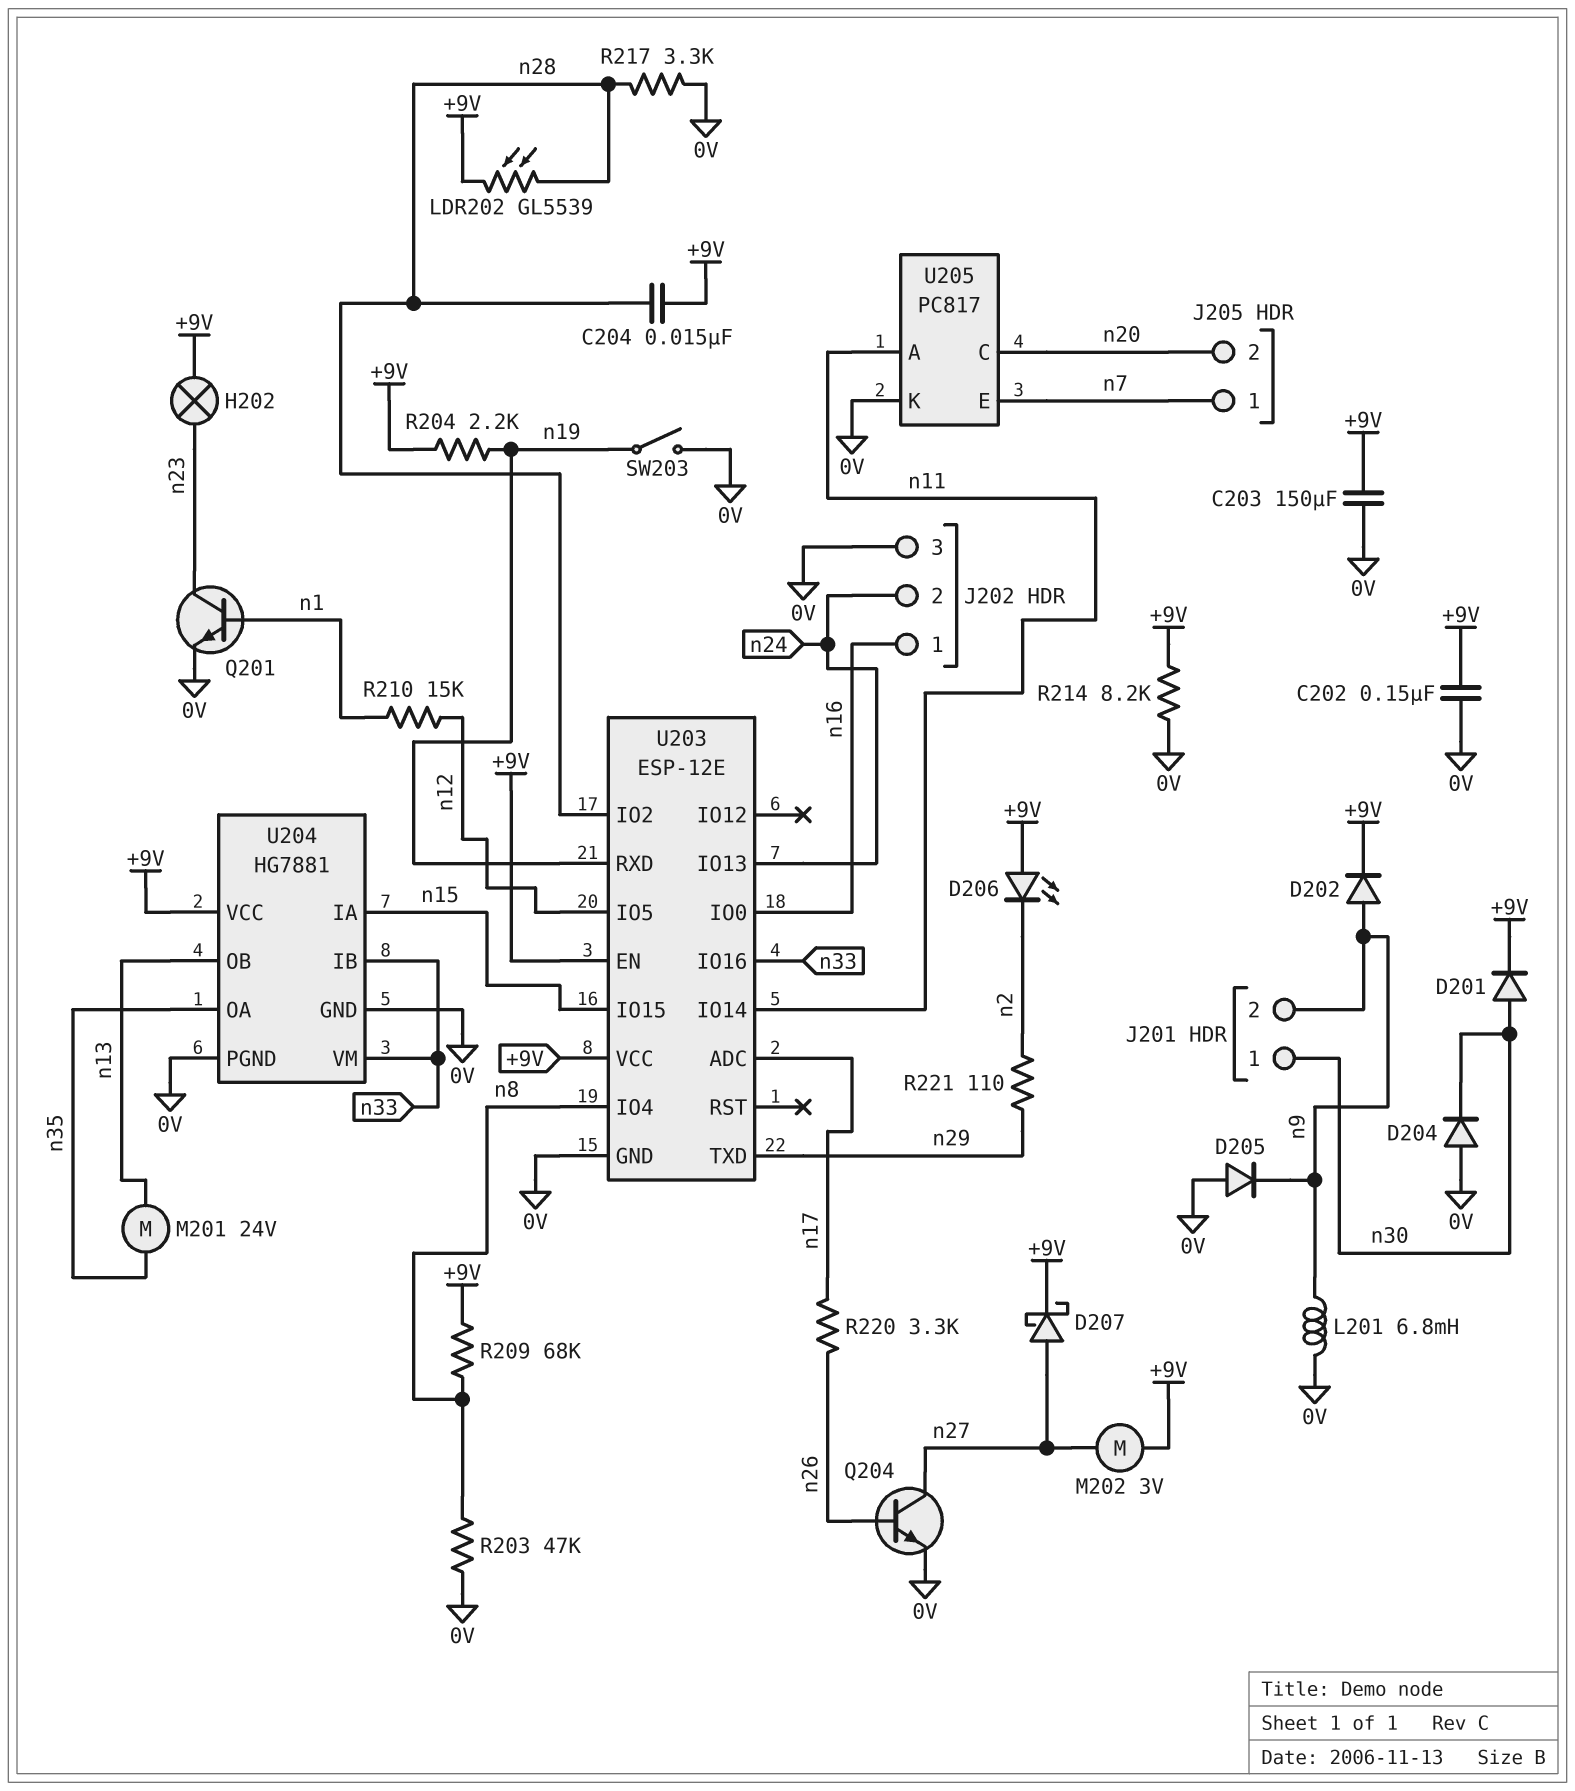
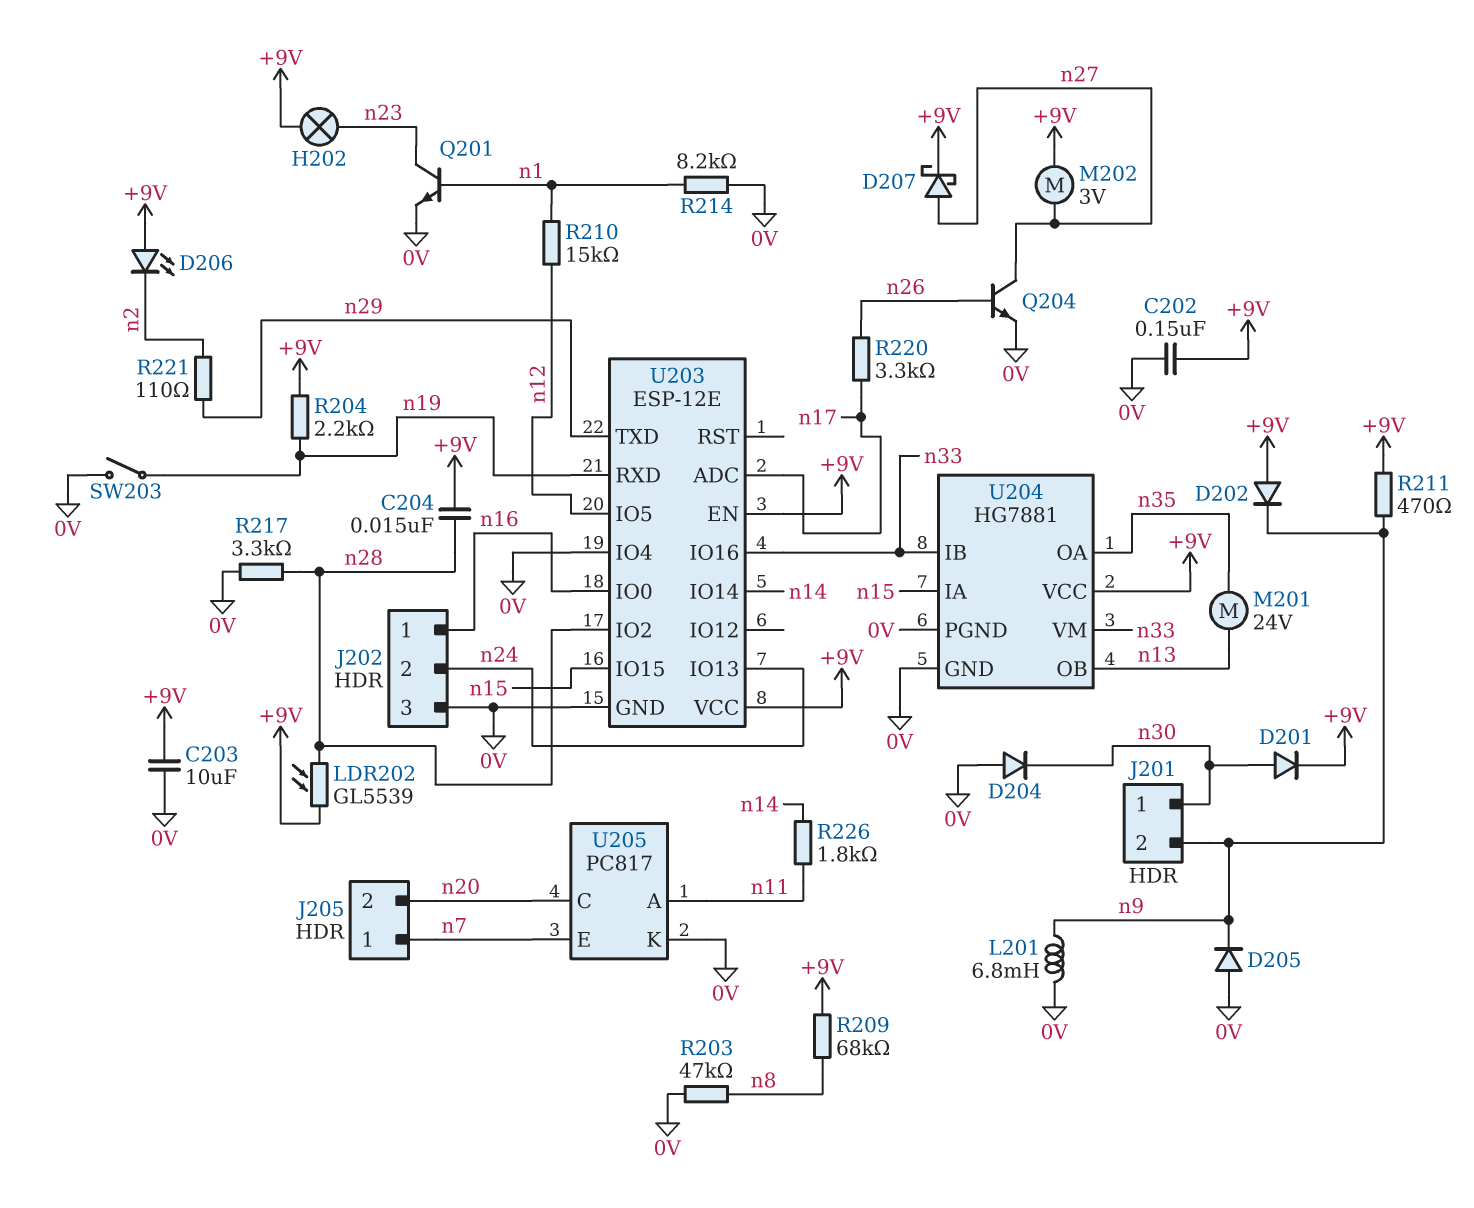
C203: 150uF (+9V, 0V) -> 10uF (+9V, 0V)
D202: diode (A n9, K +9V) -> diode (A +9V, K n9)
R211: none -> 470 (+9V, n9)
R214: 8.2k (+9V, 0V) -> 8.2k (0V, n1)
R226: none -> 1.8k (n11, n14)
U203 pin IO4: n8 -> 0V
U203 pin IO14: n11 -> n14

